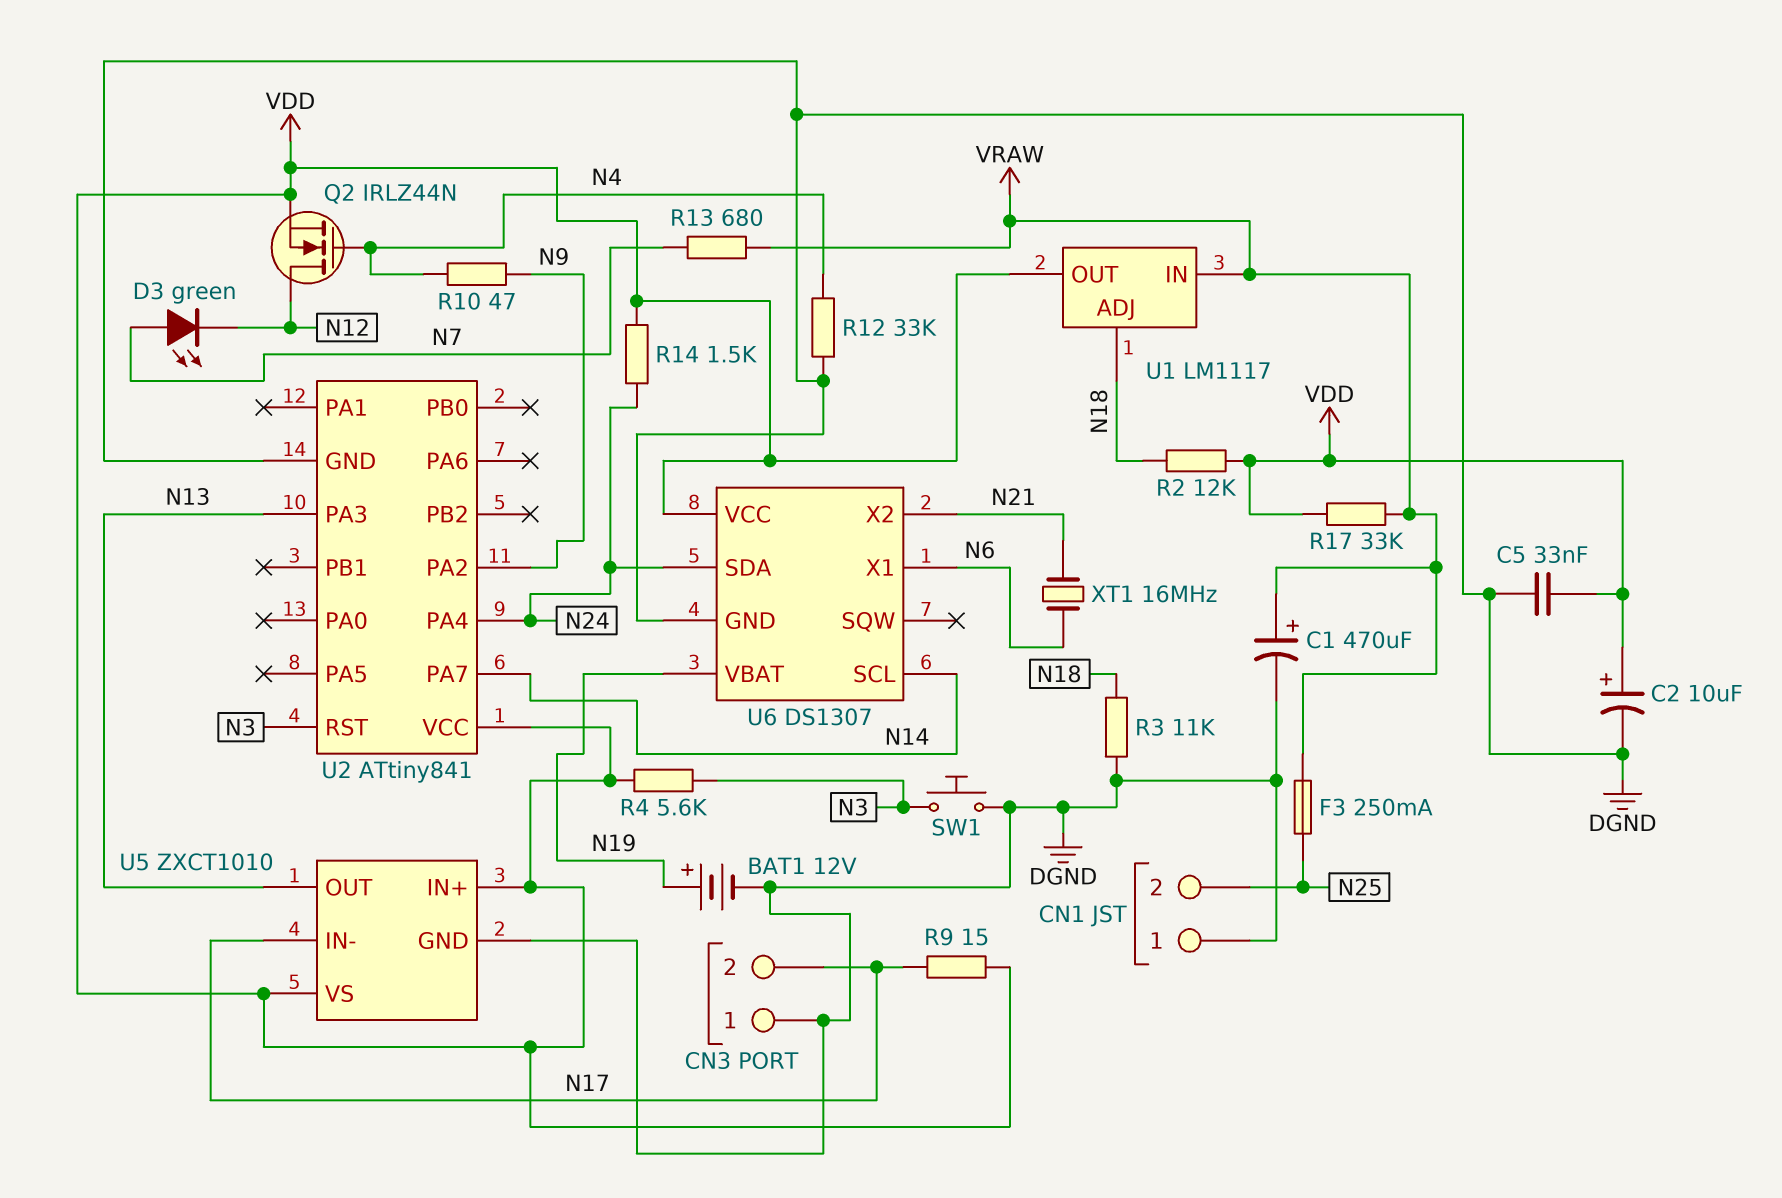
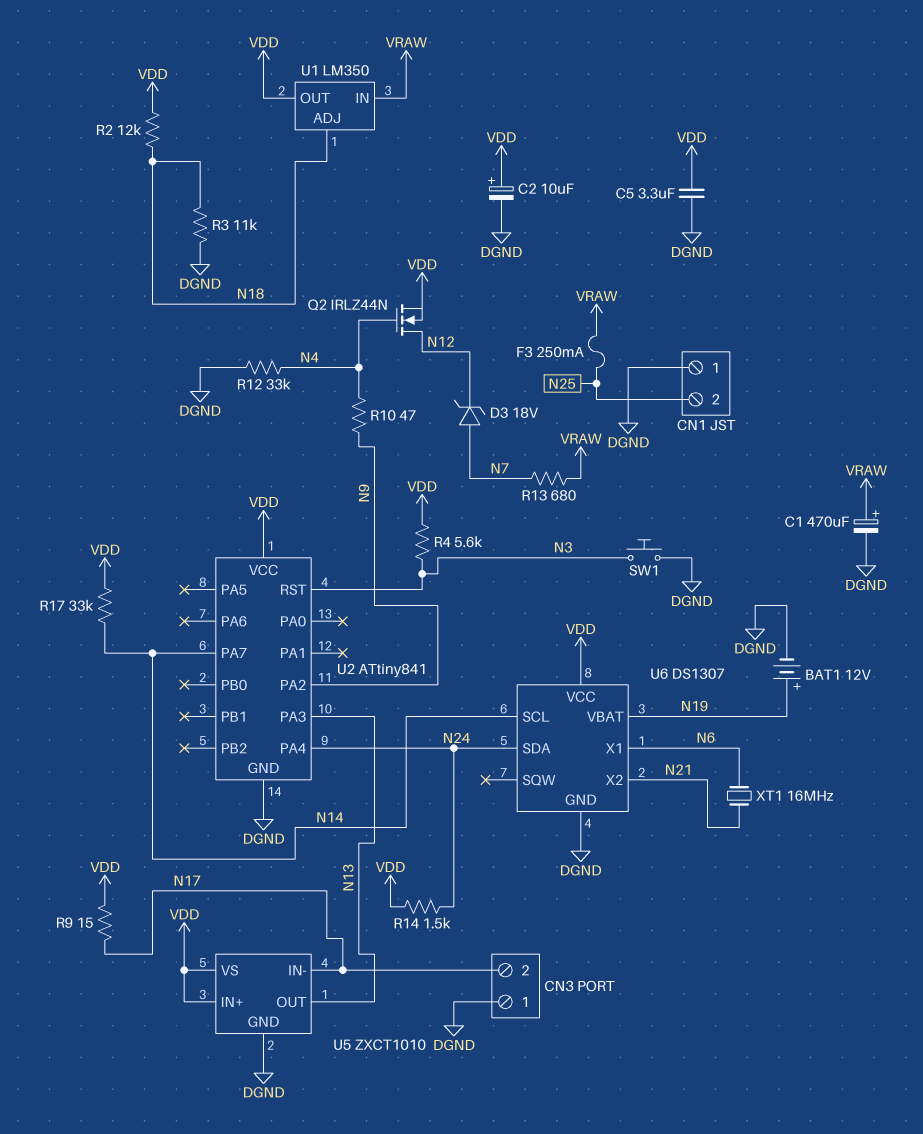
C5: 33nF (DGND, VDD) -> 3.3uF (DGND, VDD)
D3: LED green (A N7, K N12) -> zener 18V (A N7, K N12)
R17: 33k (VDD, VRAW) -> 33k (N14, VDD)
U1: LM1117 -> LM350

